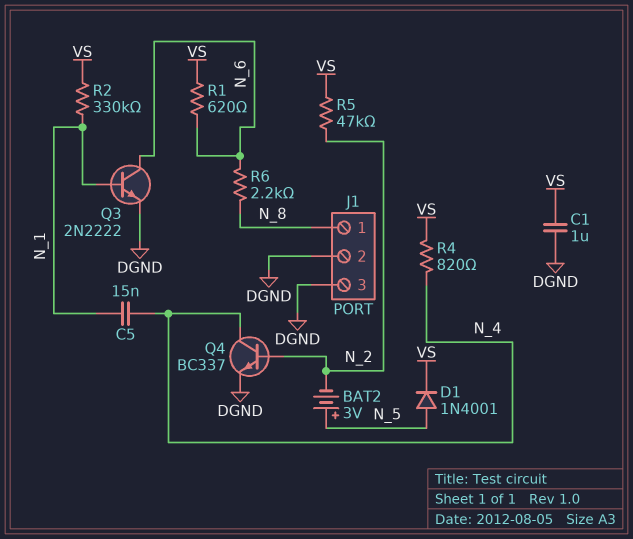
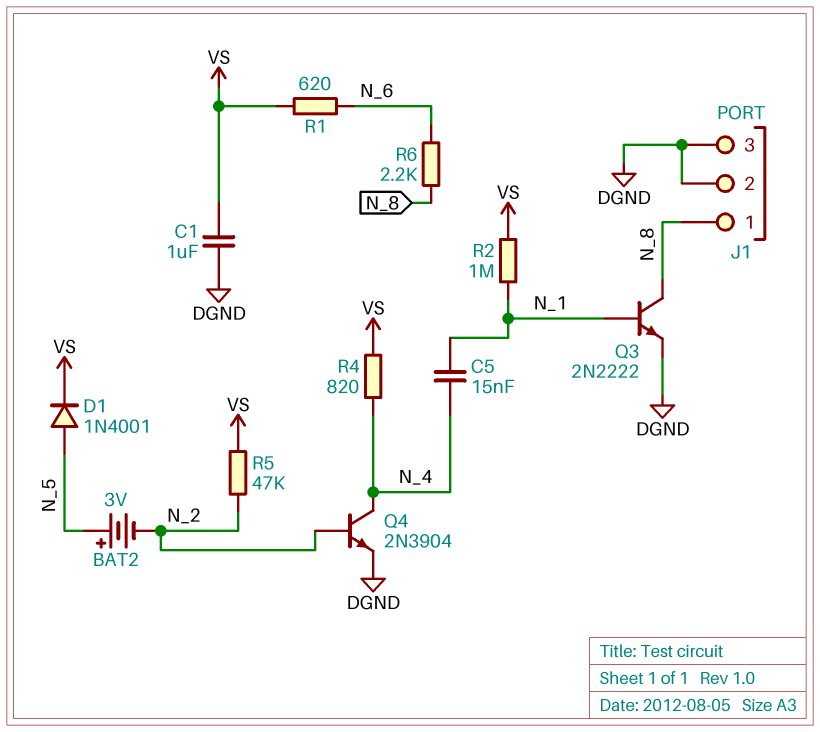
Q3: NPN 2N2222 (B N_1, C N_6, E DGND) -> NPN 2N2222 (B N_1, C N_8, E DGND)
Q4: NPN BC337 (B N_2, C N_4, E DGND) -> NPN 2N3904 (B N_2, C N_4, E DGND)
R2: 330k (N_1, VS) -> 1M (N_1, VS)

